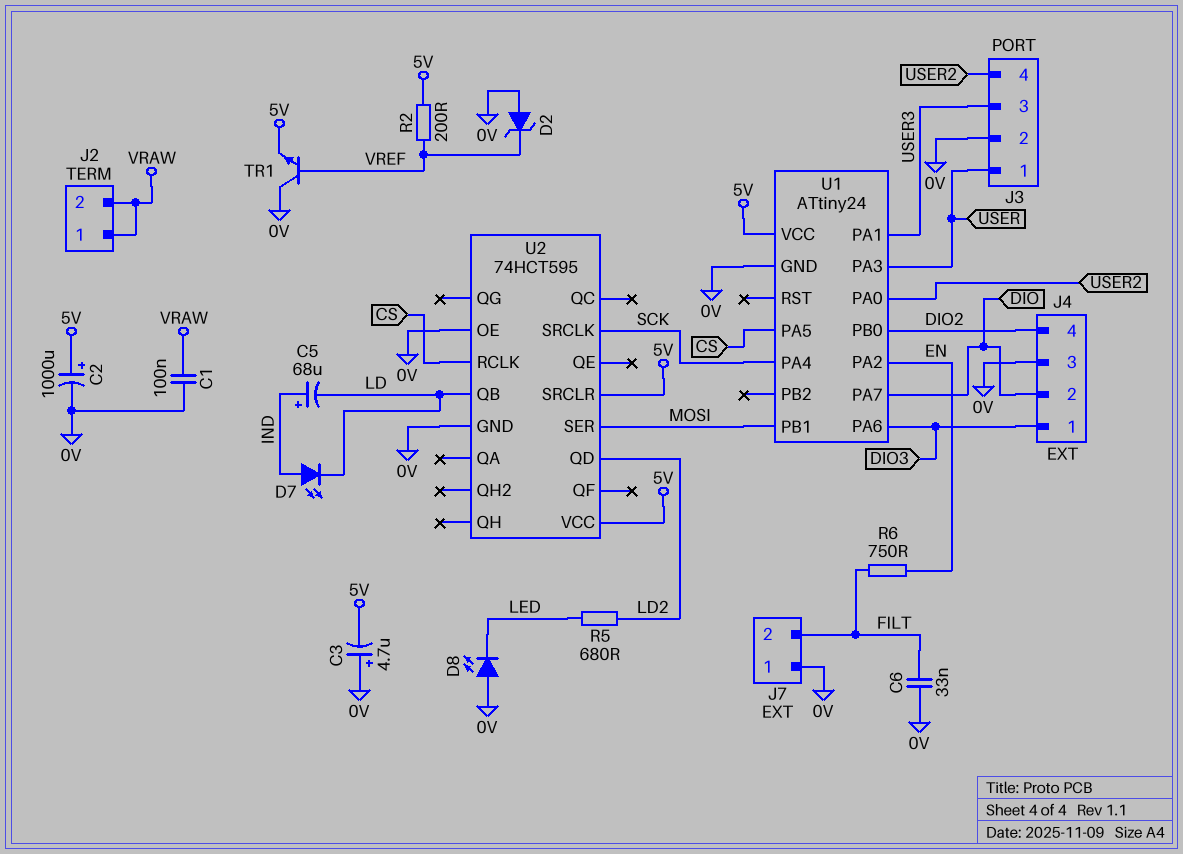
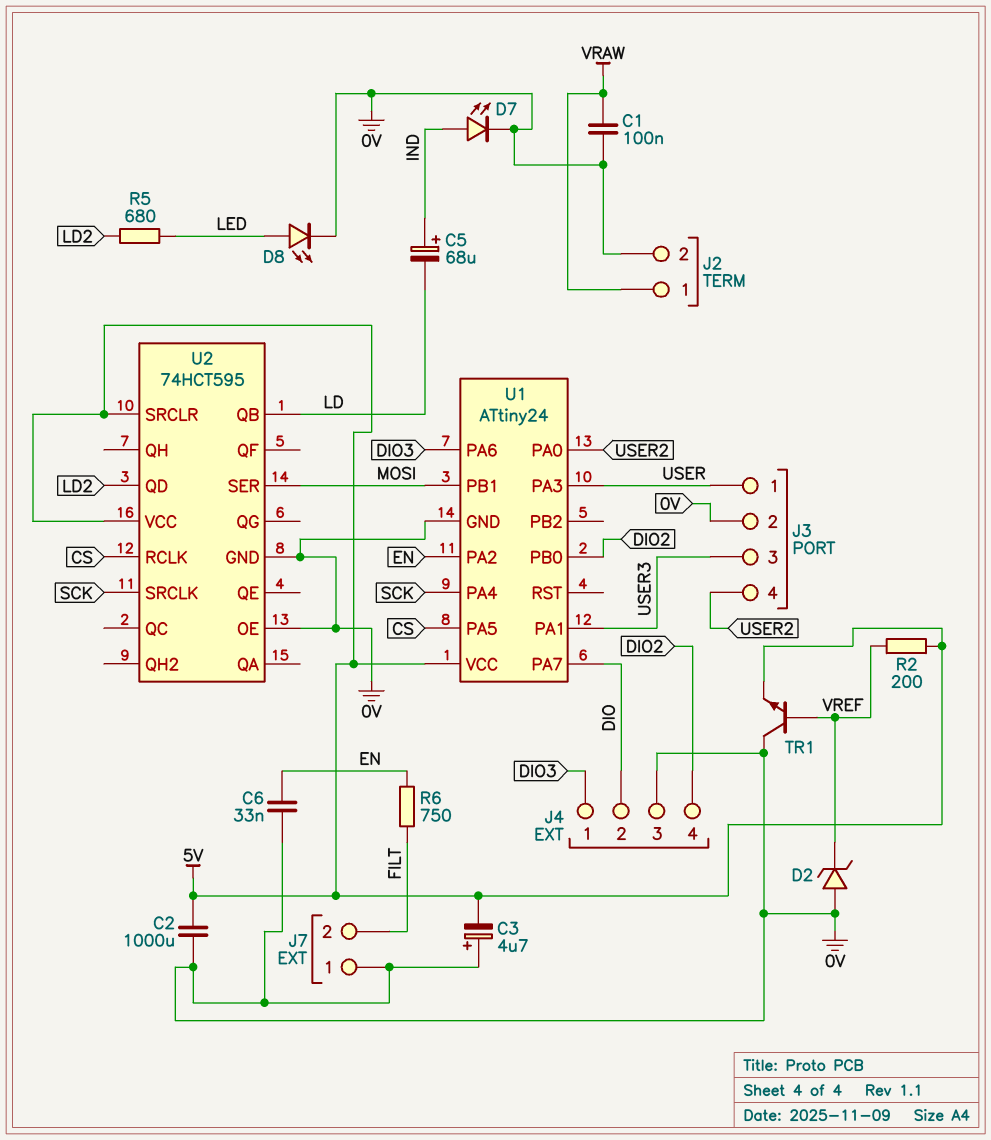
C2: 1000uF (plus 5V, minus 0V) -> 1000uF (0V, 5V)
C6: 33nF (0V, FILT) -> 33nF (0V, EN)
D7: LED (A IND, K LD) -> LED (A IND, K 0V)
D8: LED (A 0V, K LED) -> LED (A LED, K 0V)
J2 pin 2: VRAW -> 0V

